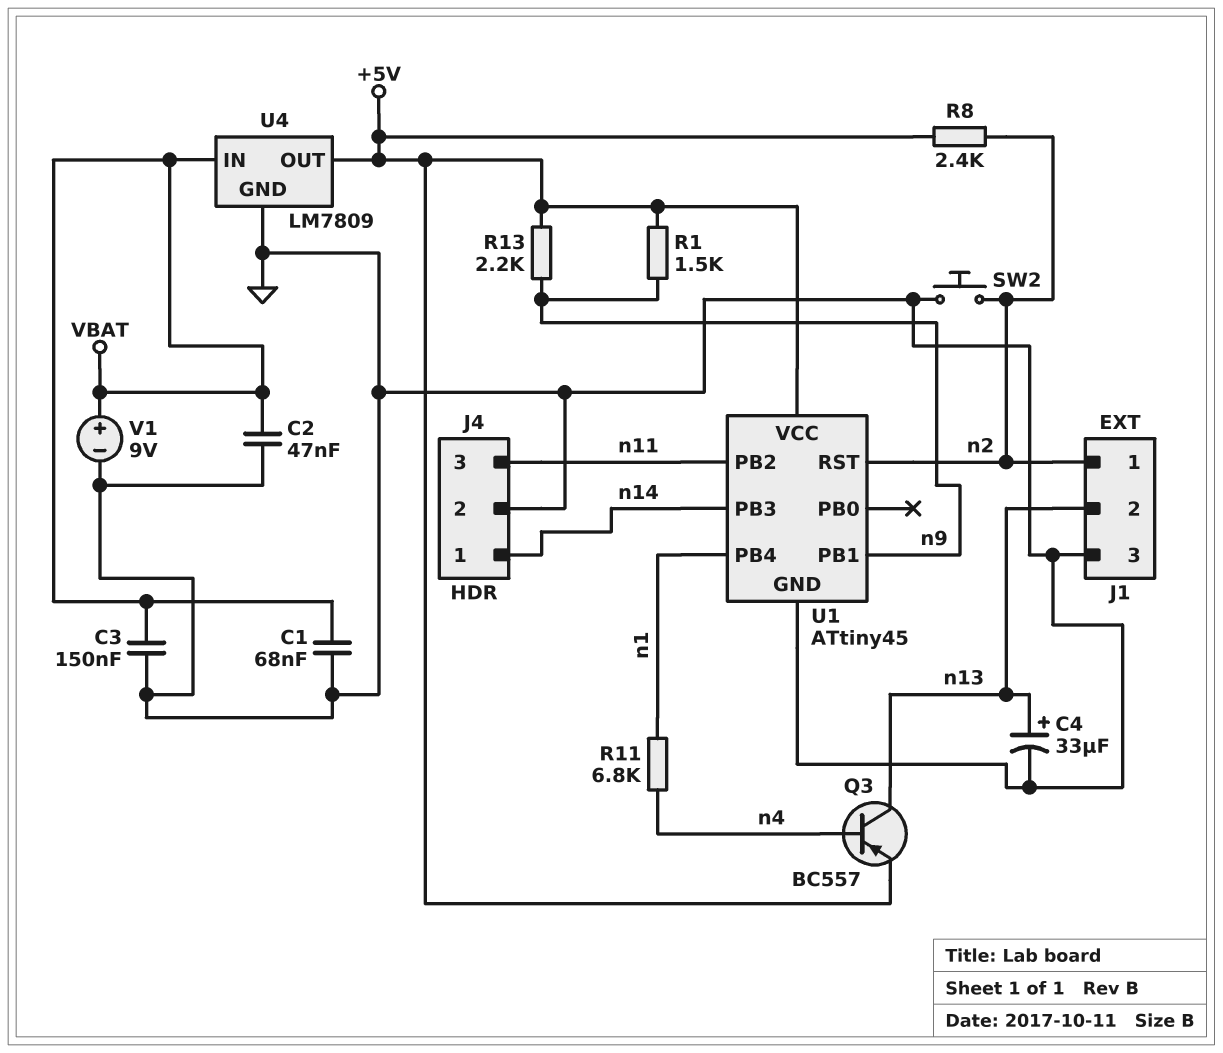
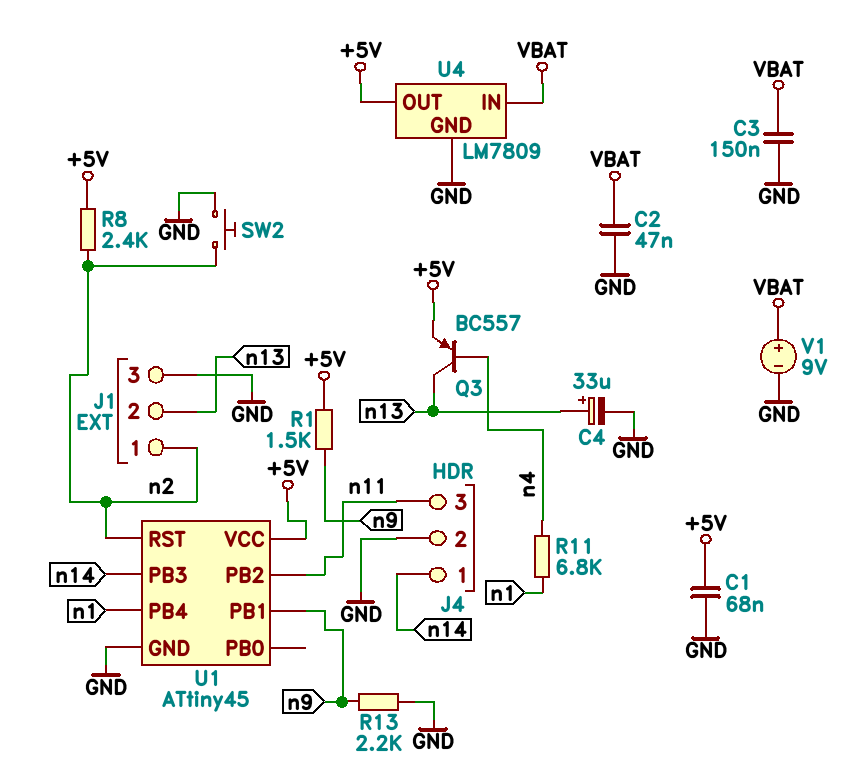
C1: 68nF (GND, VBAT) -> 68nF (+5V, GND)
R13: 2.2k (+5V, n9) -> 2.2k (GND, n9)

